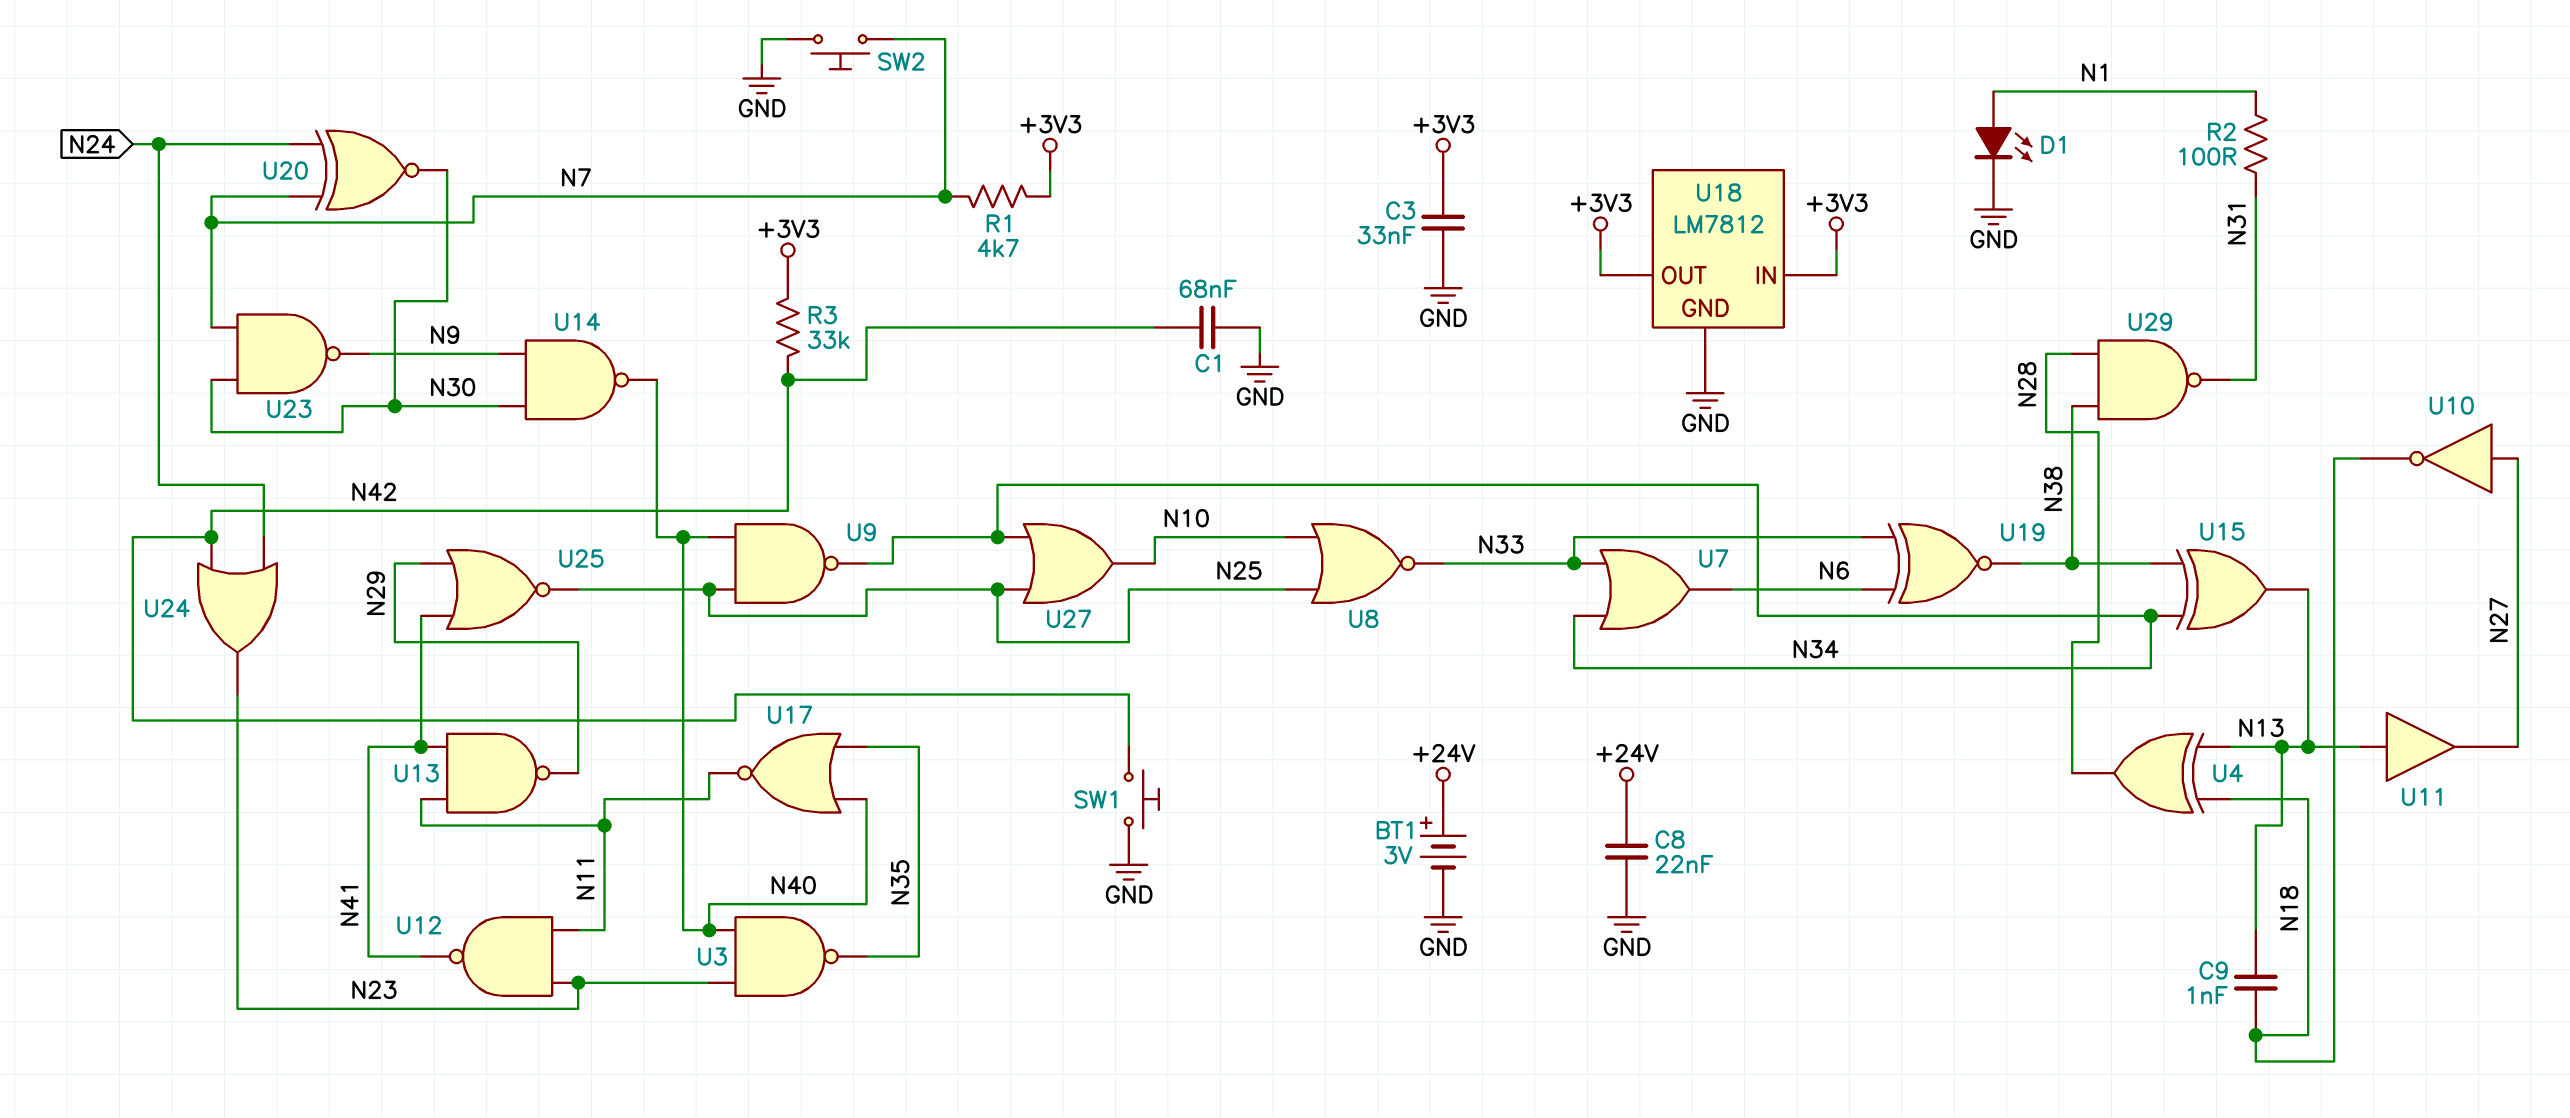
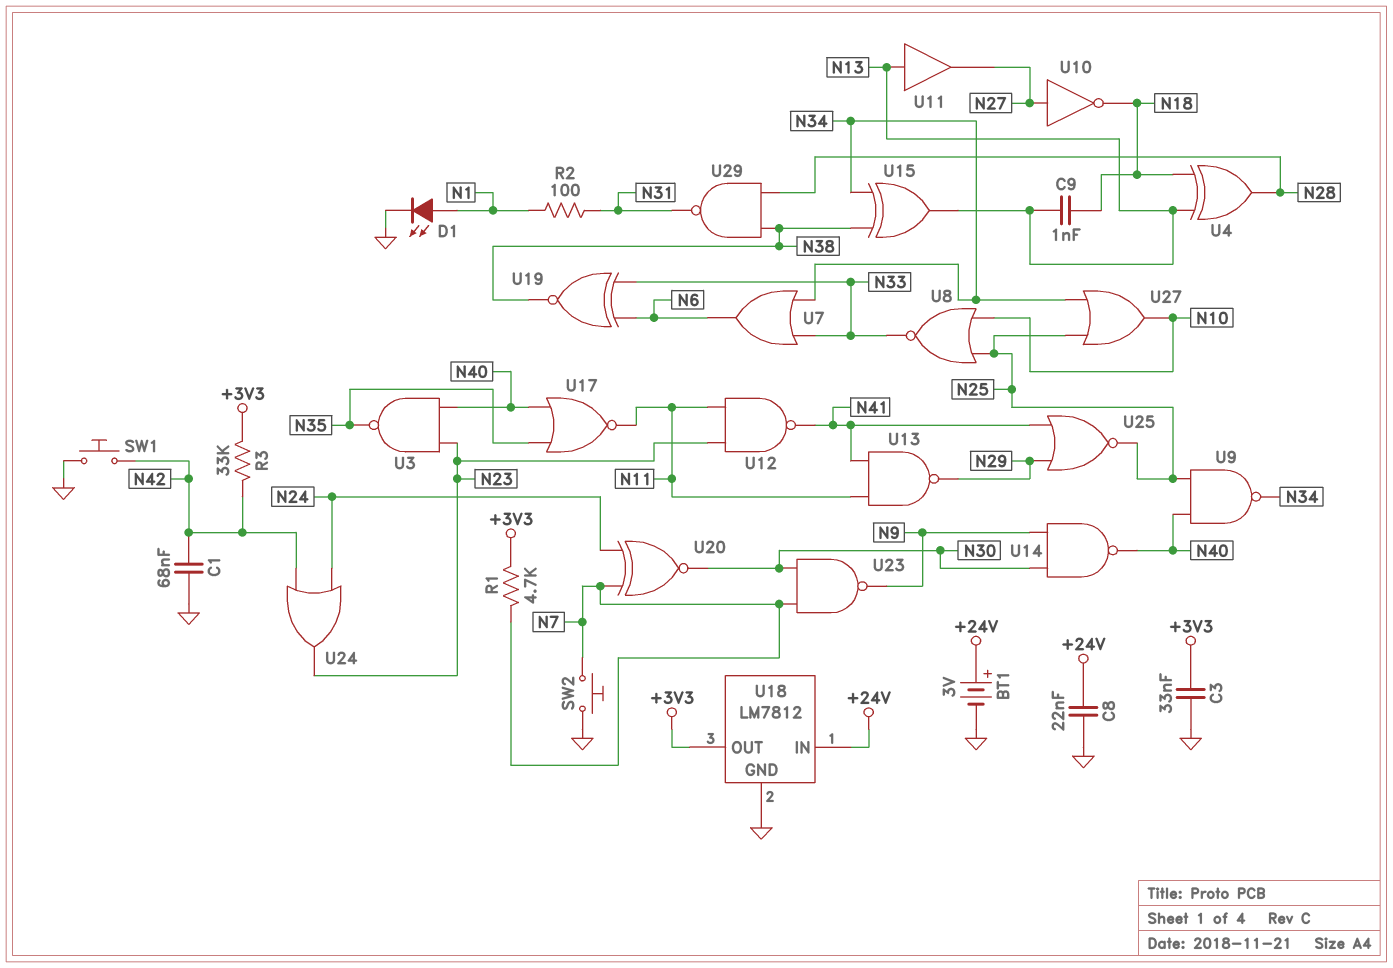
U18 pin IN: +3V3 -> +24V

